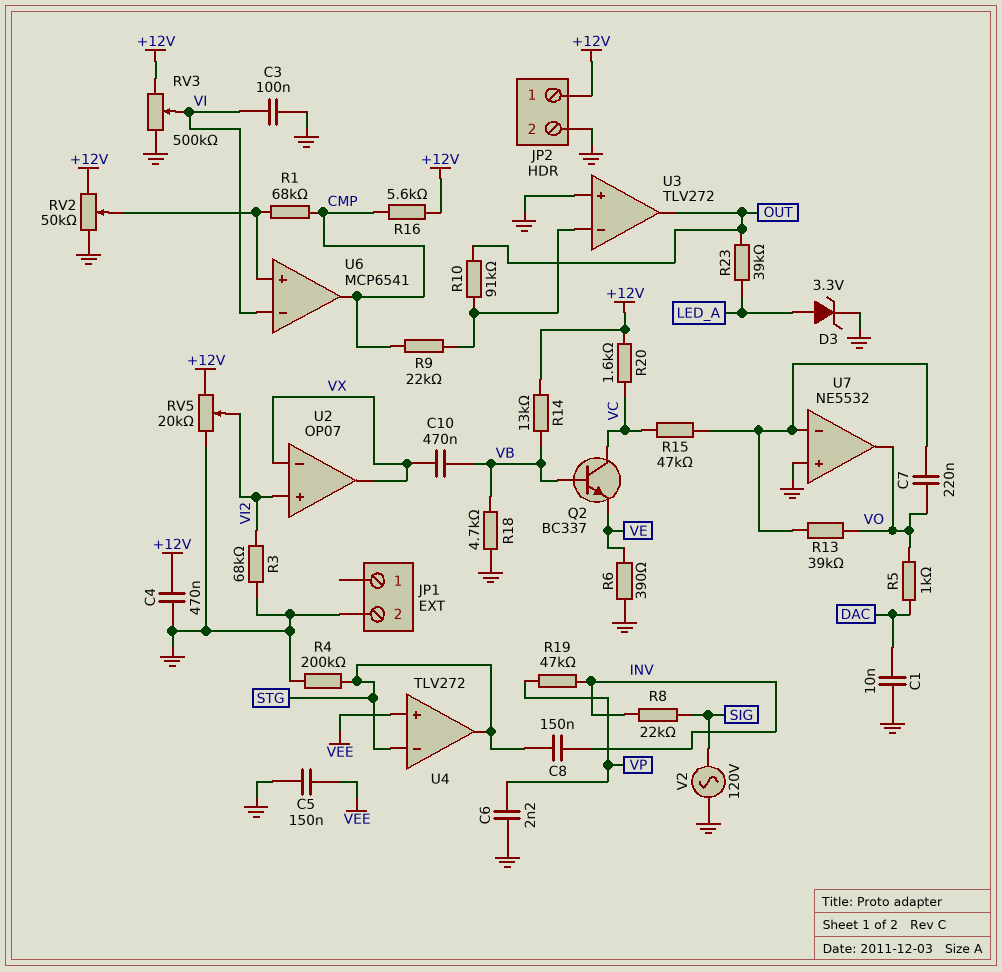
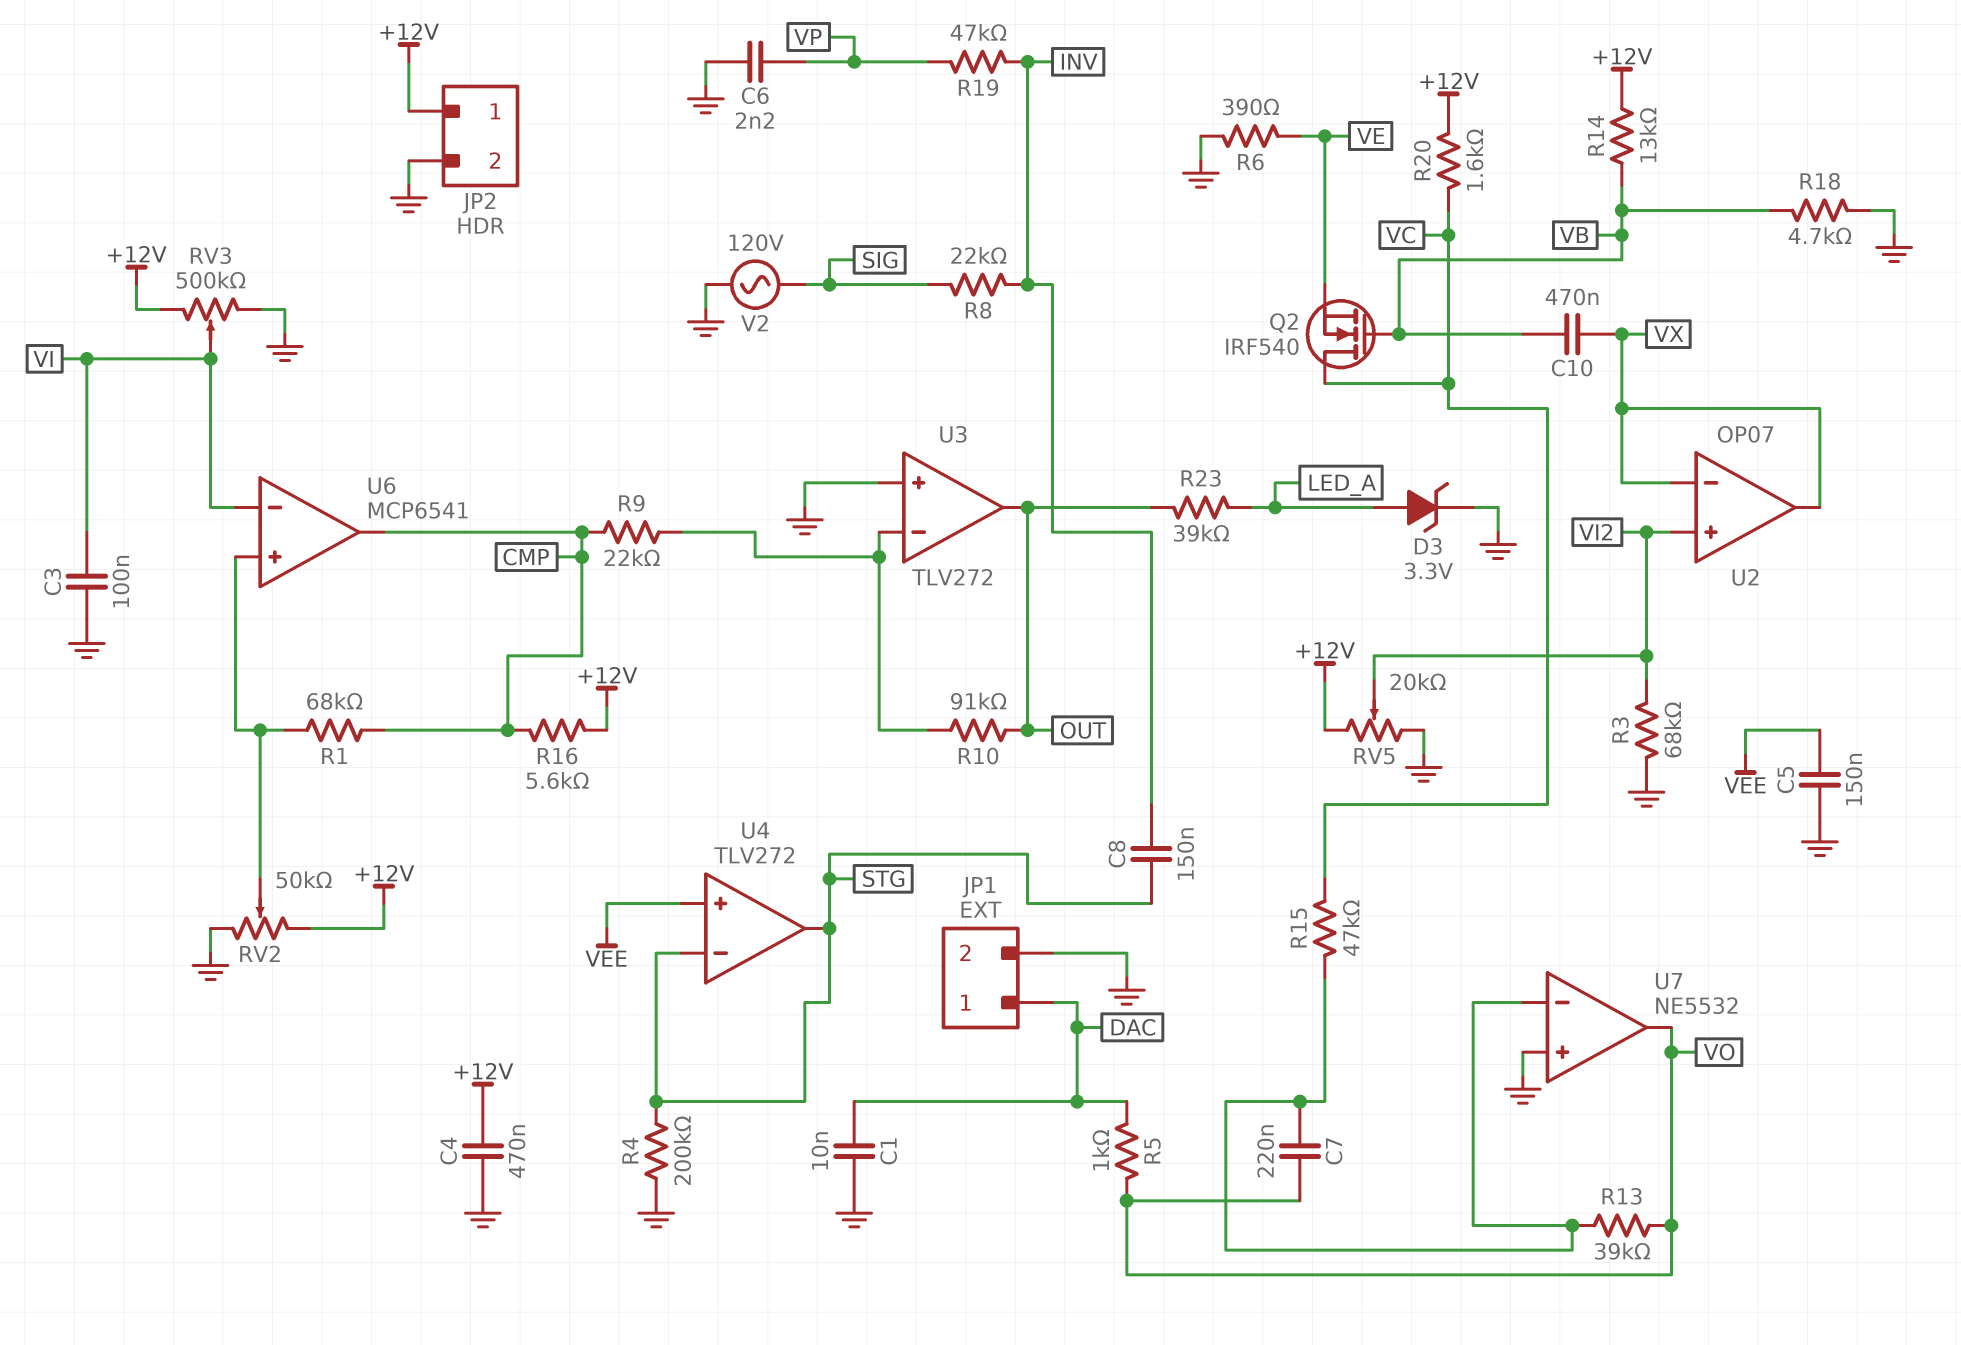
JP1 pin 1: none -> DAC
Q2: NPN BC337 (B VB, C VC, E VE) -> NMOS IRF540 (G VB, D VC, S VE)

